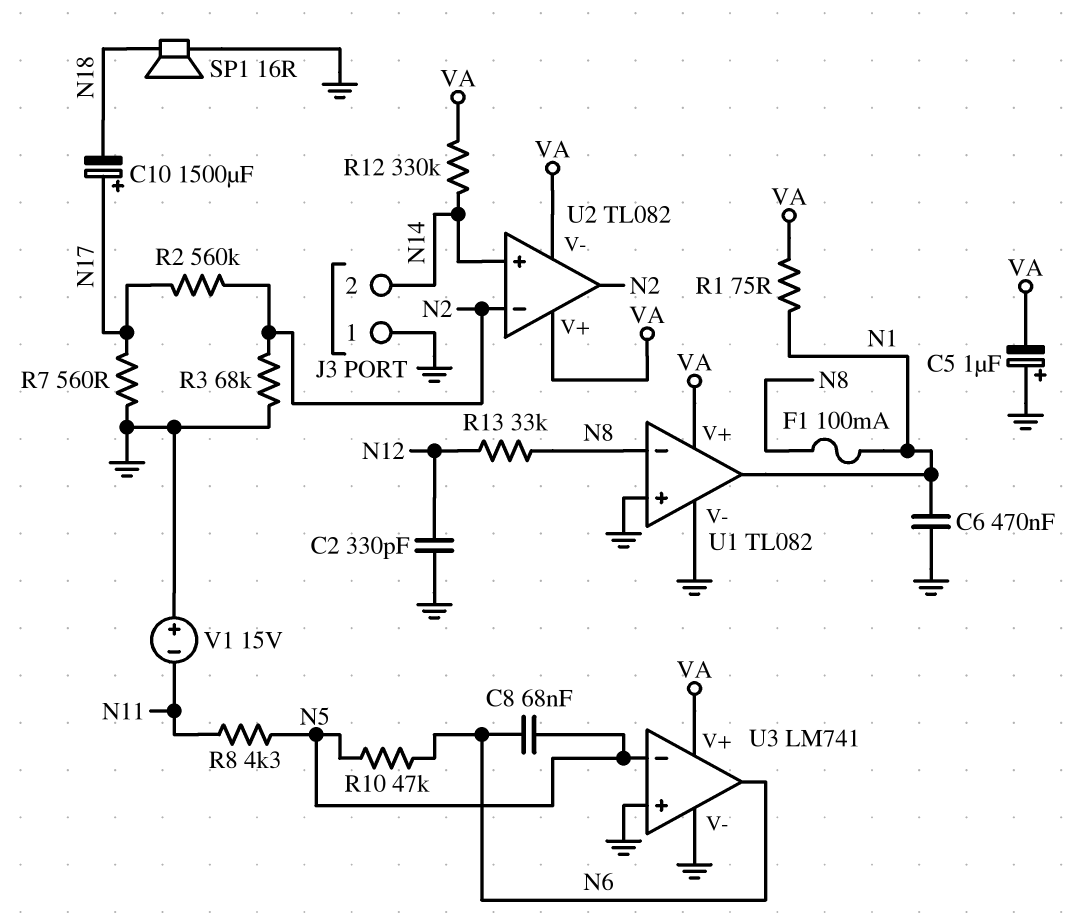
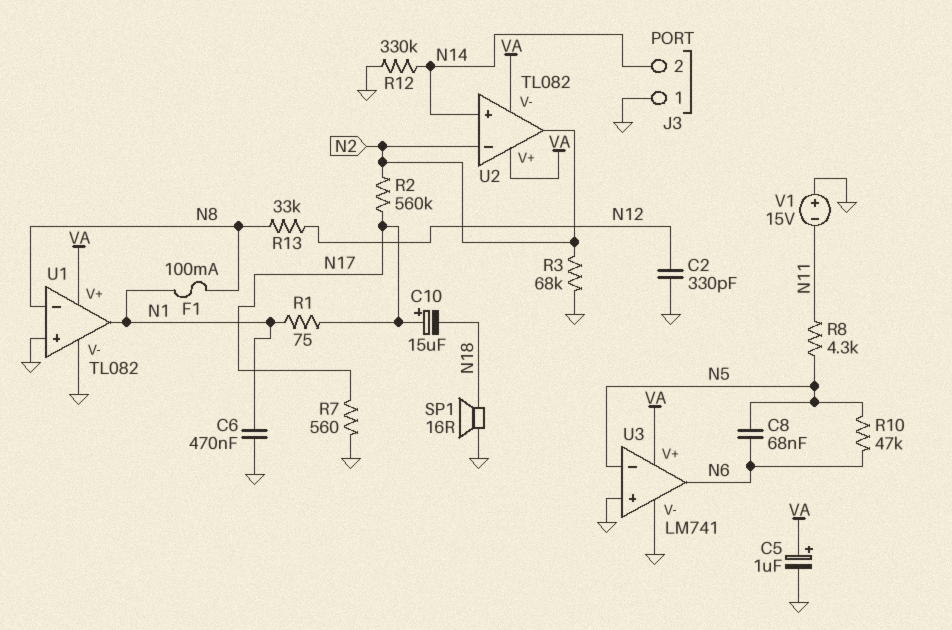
C5: 1uF (plus GND, minus VA) -> 1uF (plus VA, minus GND)
C10: 1500uF (plus N17, minus N18) -> 15uF (plus N17, minus N18)
R1: 75 (N1, VA) -> 75 (N1, N17)
R12: 330k (N14, VA) -> 330k (GND, N14)

